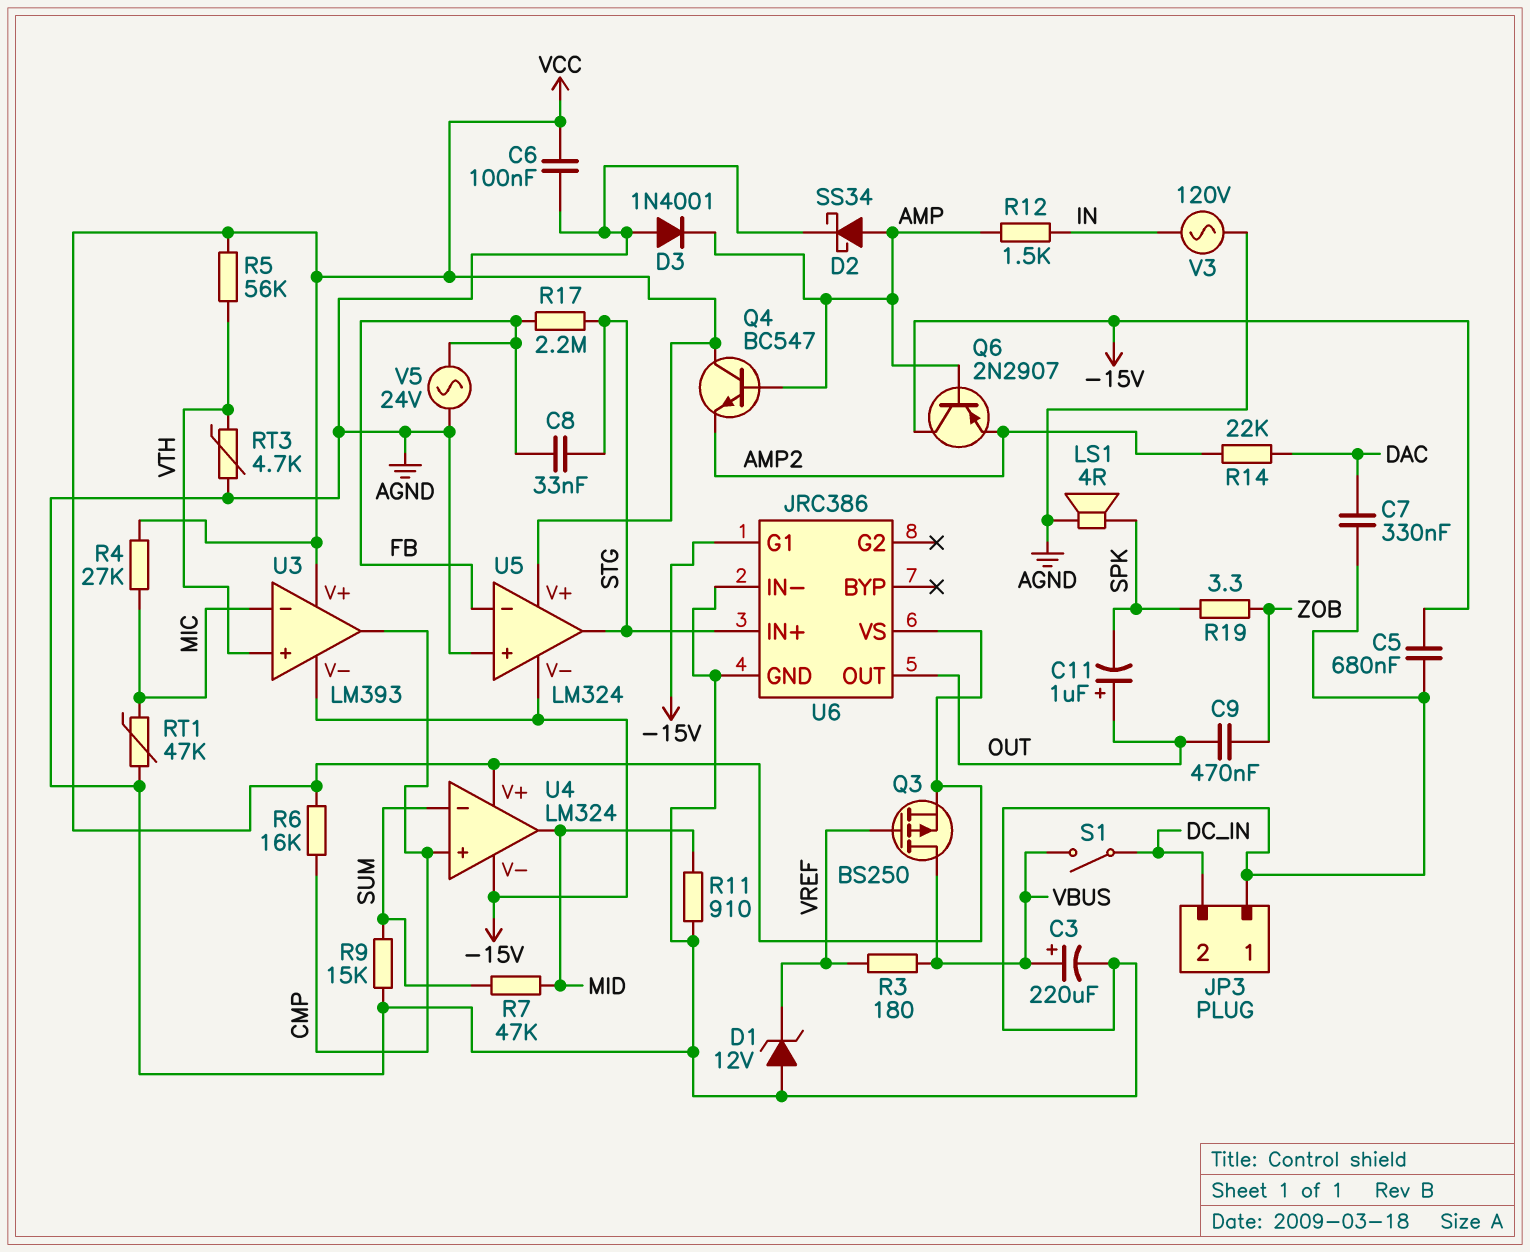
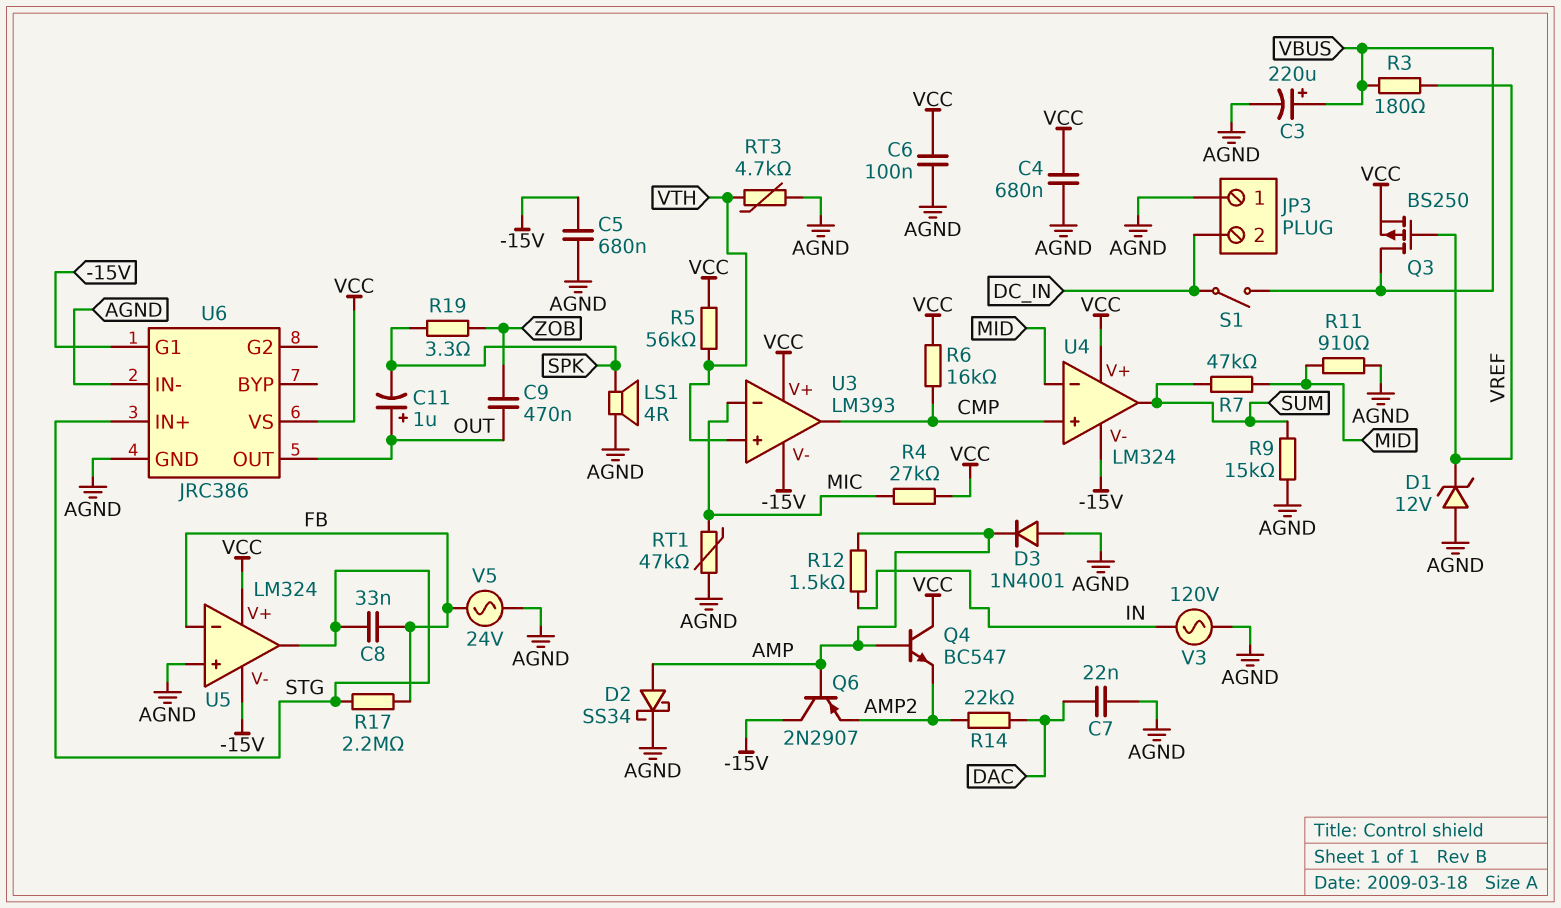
C4: none -> 680nF (AGND, VCC)
C7: 330nF (AGND, DAC) -> 22nF (AGND, DAC)
U4 pin in-: SUM -> MID
U4 pin out: MID -> SUM

